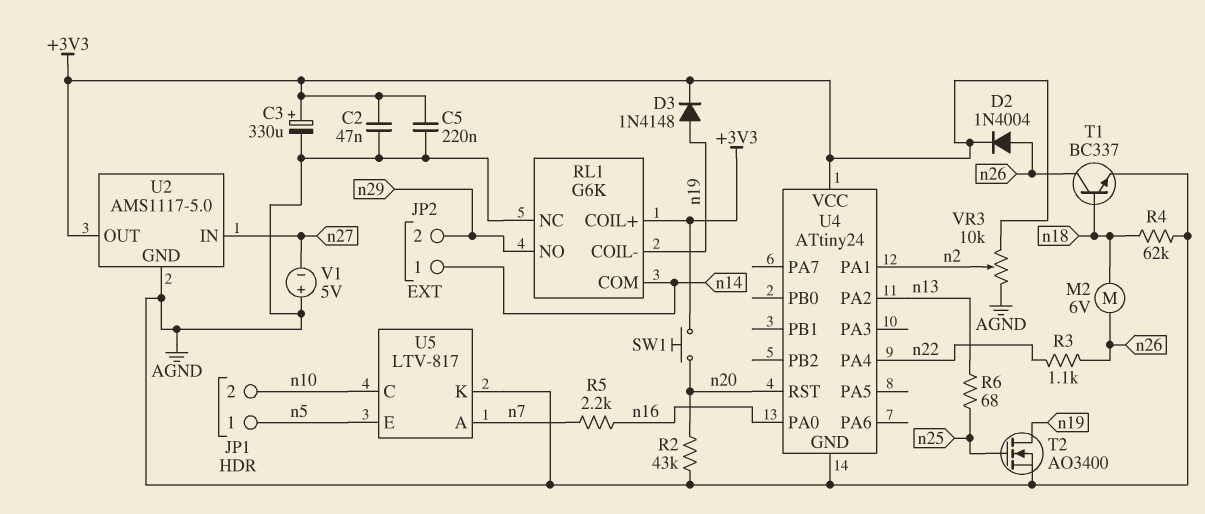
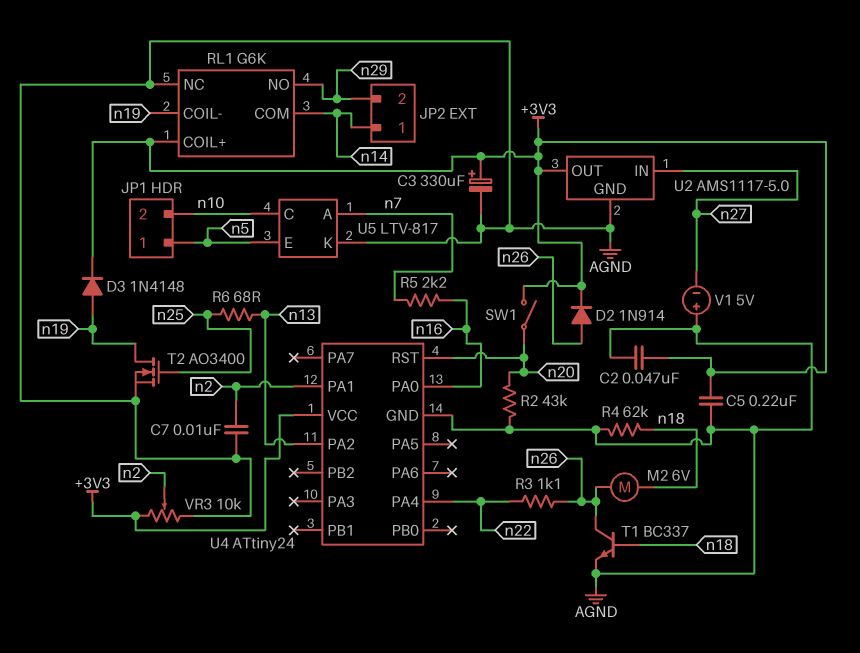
C7: none -> 10nF (AGND, n2)
D2: diode 1N4004 (A n26, K +3V3) -> diode 1N914 (A n26, K +3V3)
SW1: button (+3V3, n20) -> switch (+3V3, n20)

